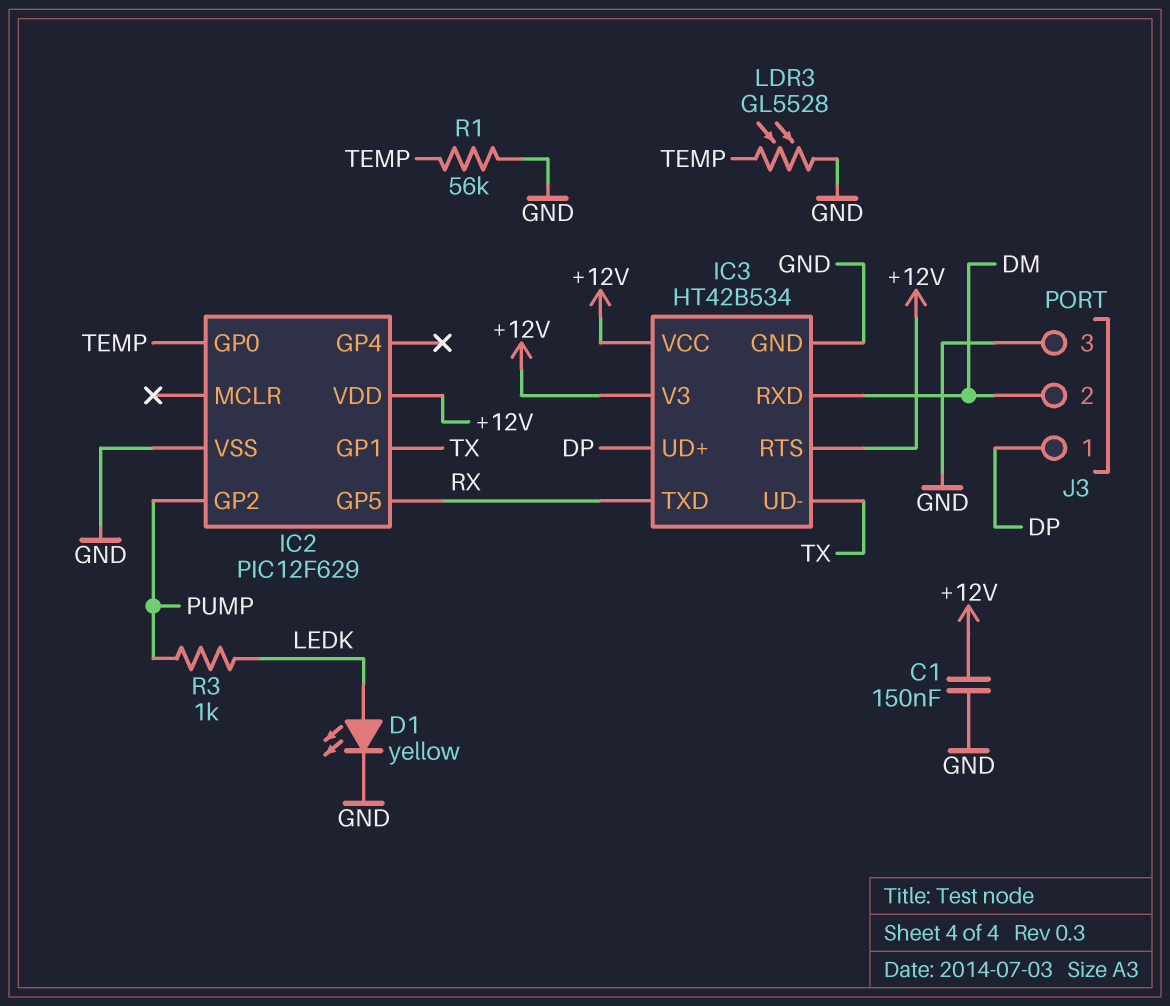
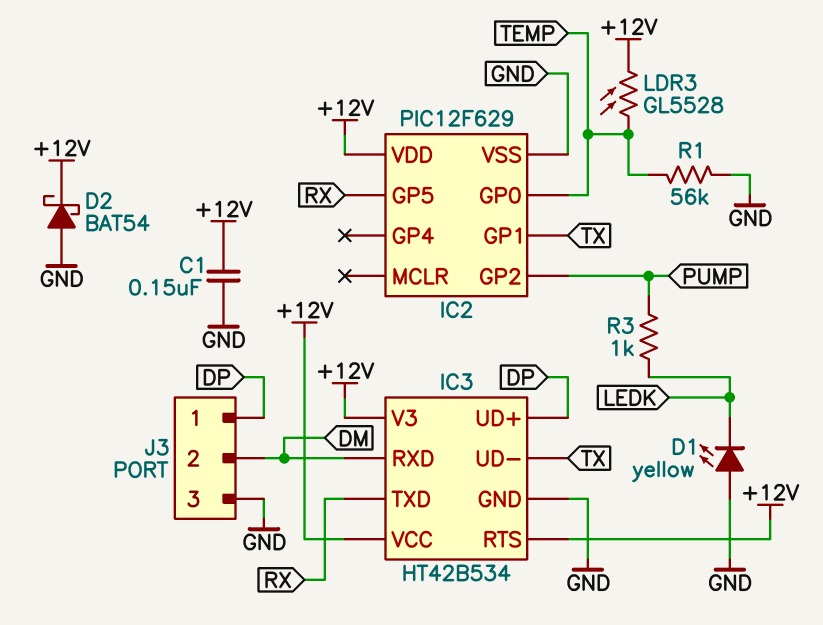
D1: LED yellow (A LEDK, K GND) -> LED yellow (A GND, K LEDK)
D2: none -> schottky BAT54 (A GND, K +12V)
LDR3: GL5528 (GND, TEMP) -> GL5528 (+12V, TEMP)

